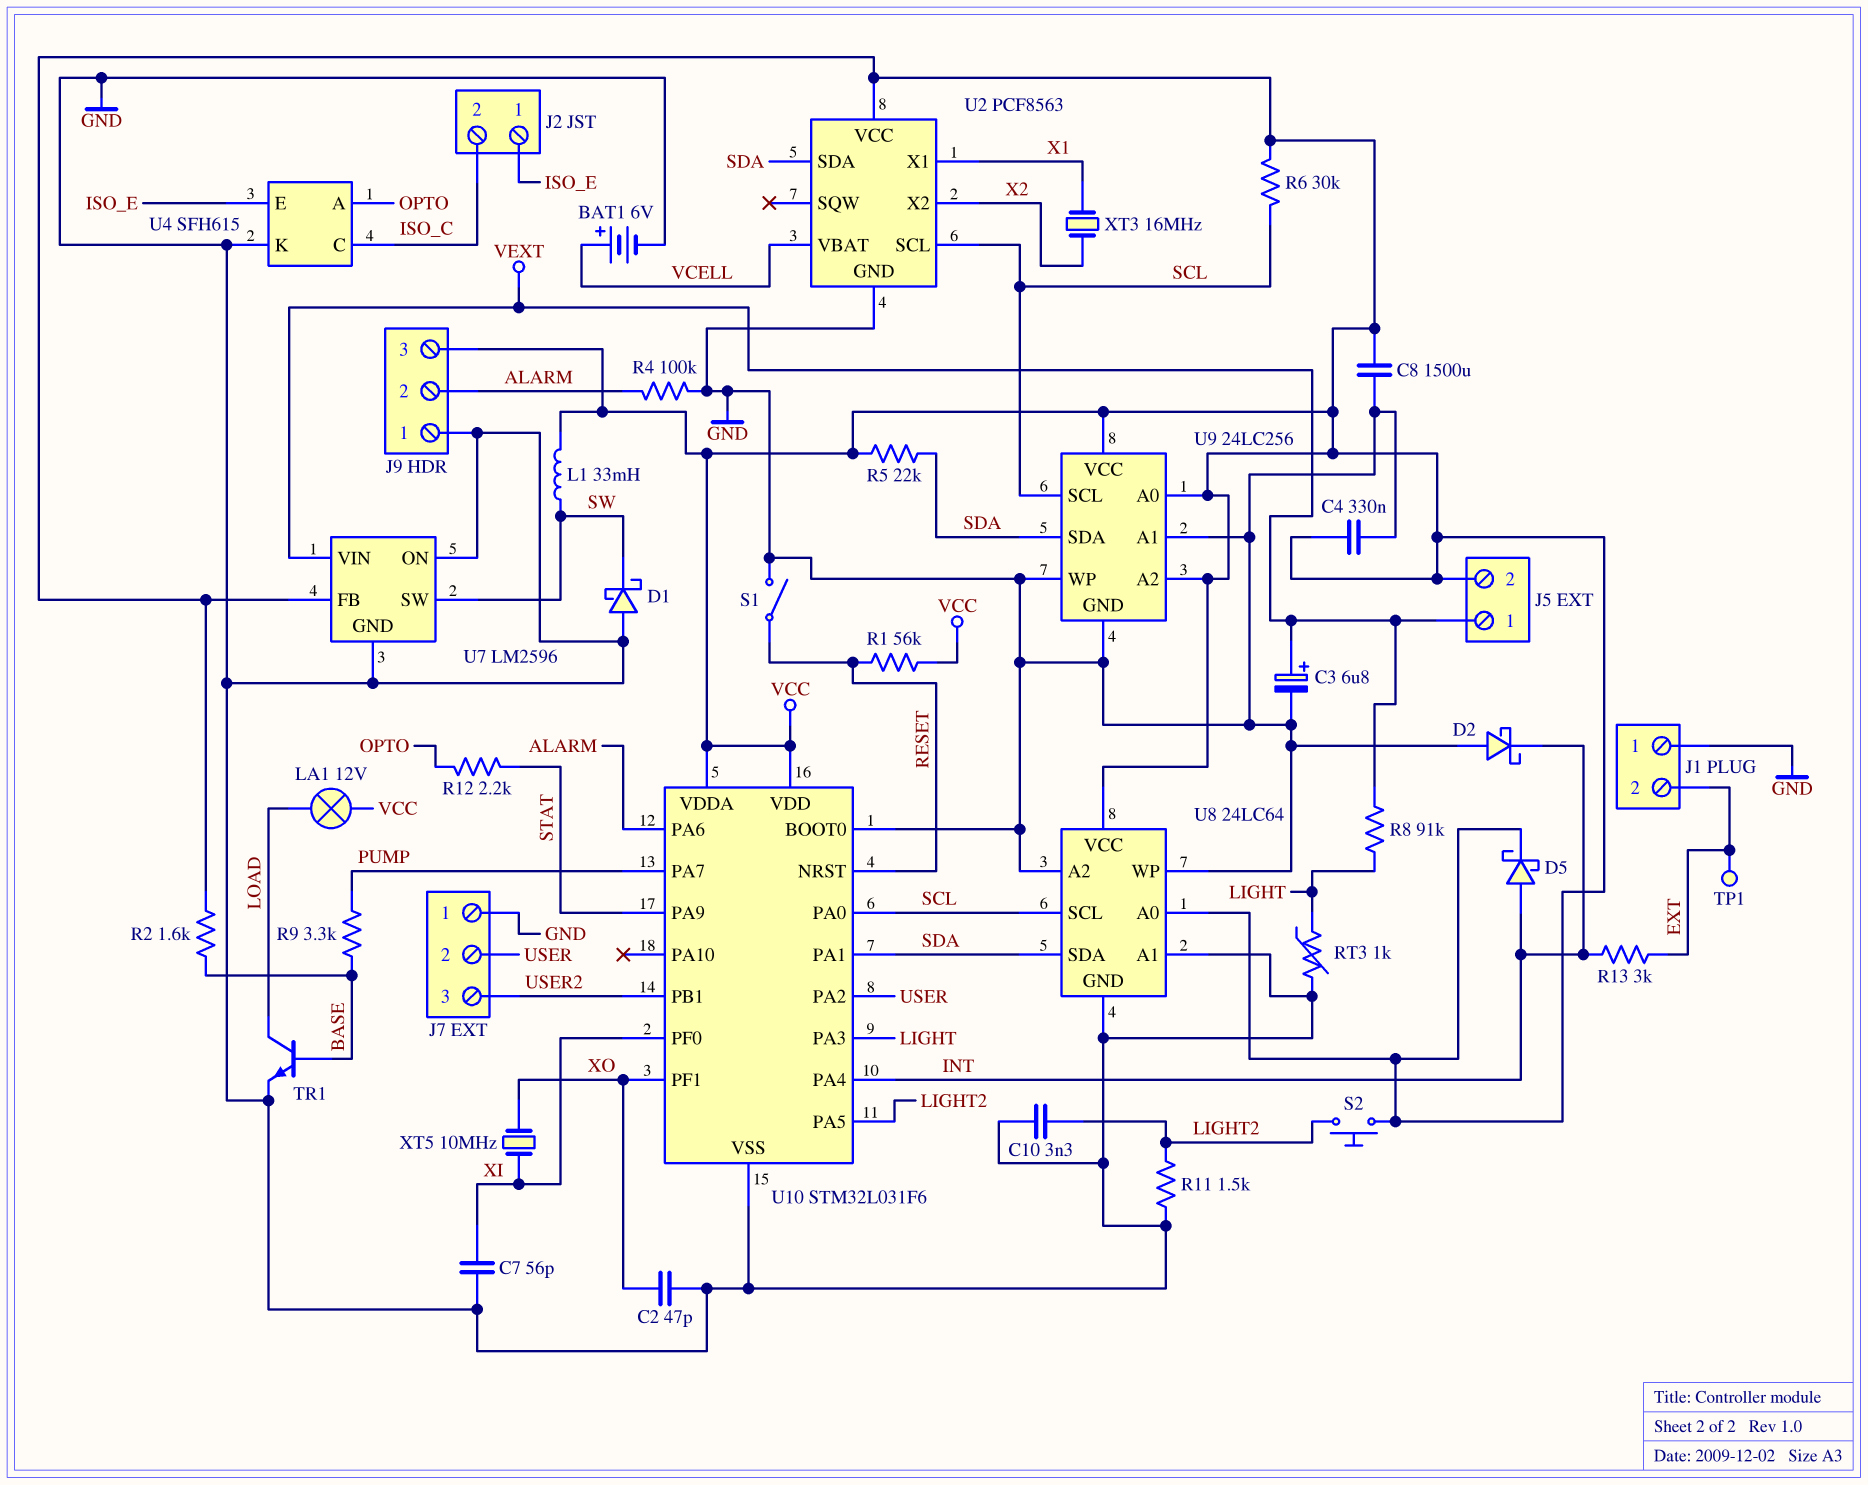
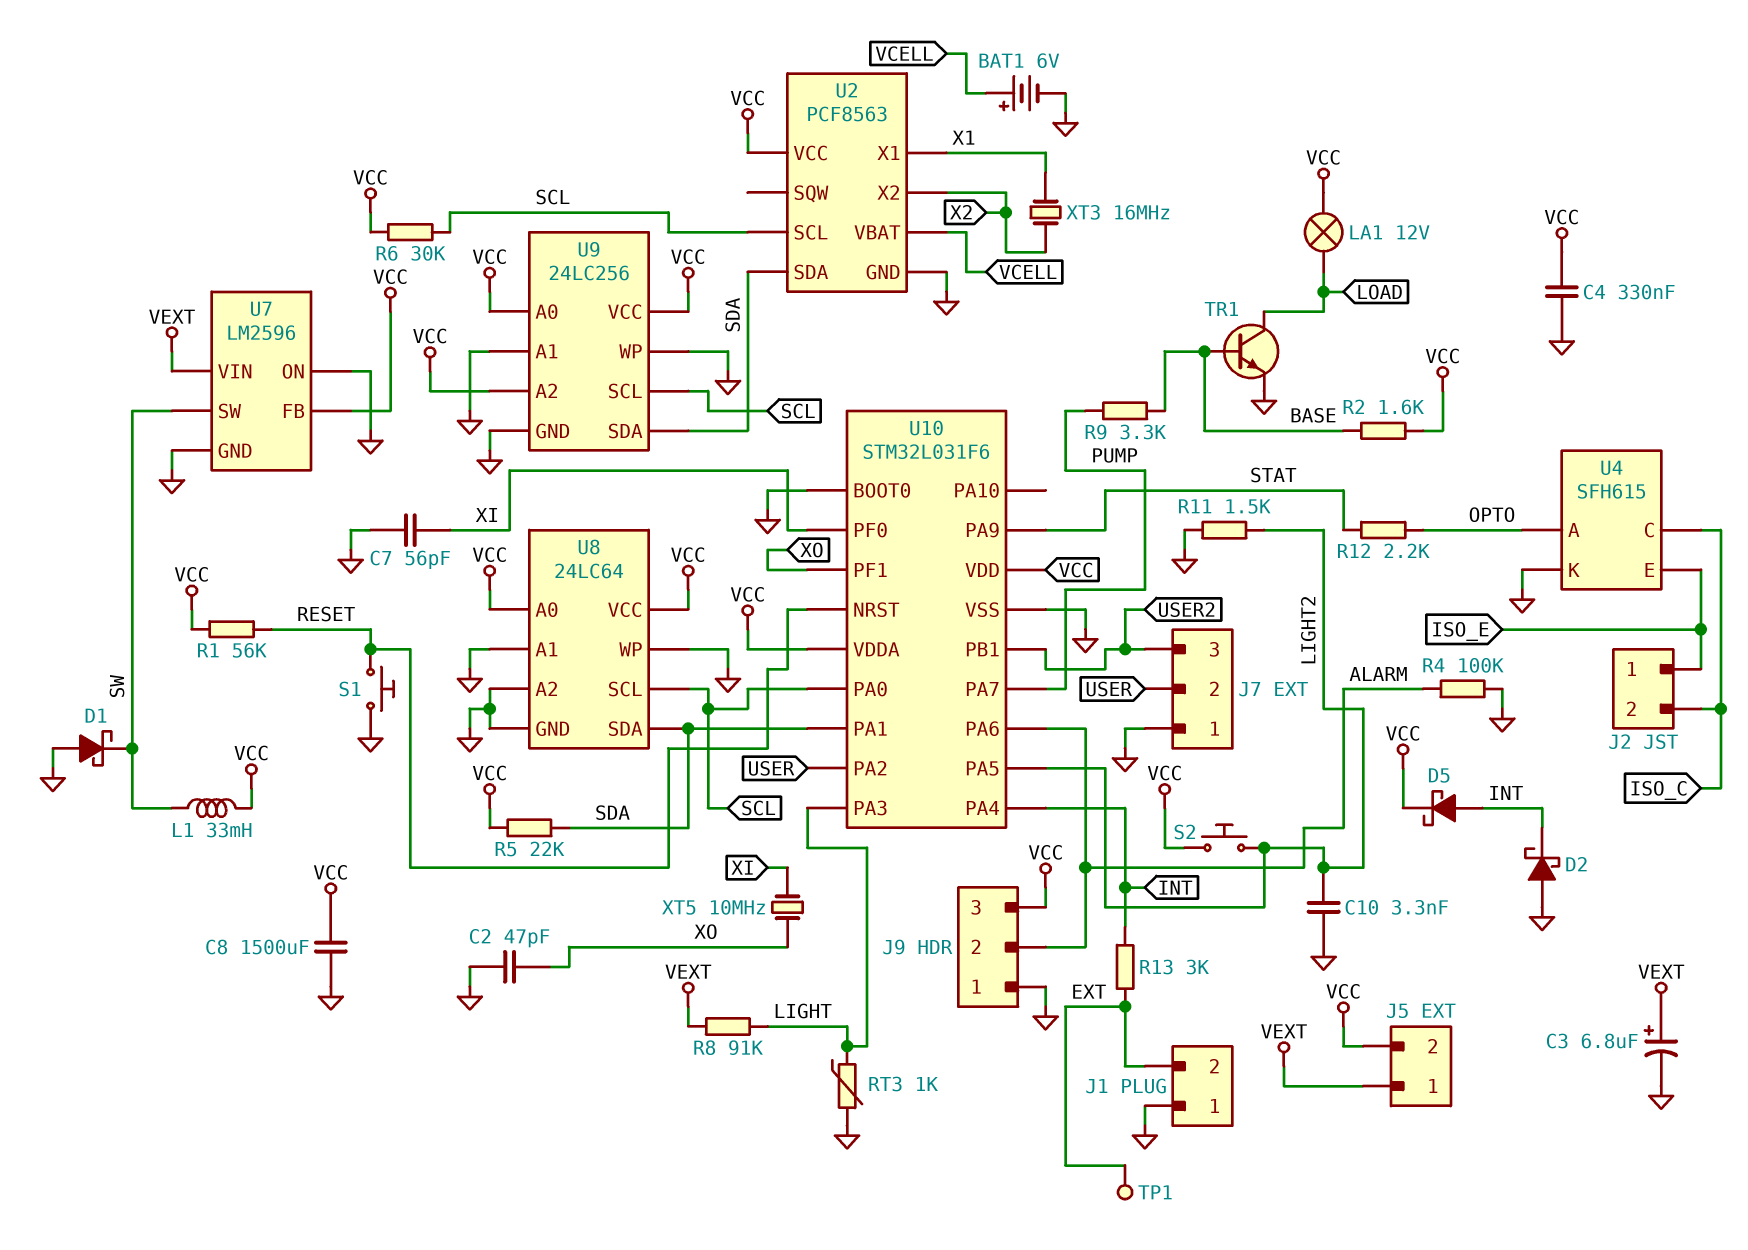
S1: switch (GND, RESET) -> button (GND, RESET)

